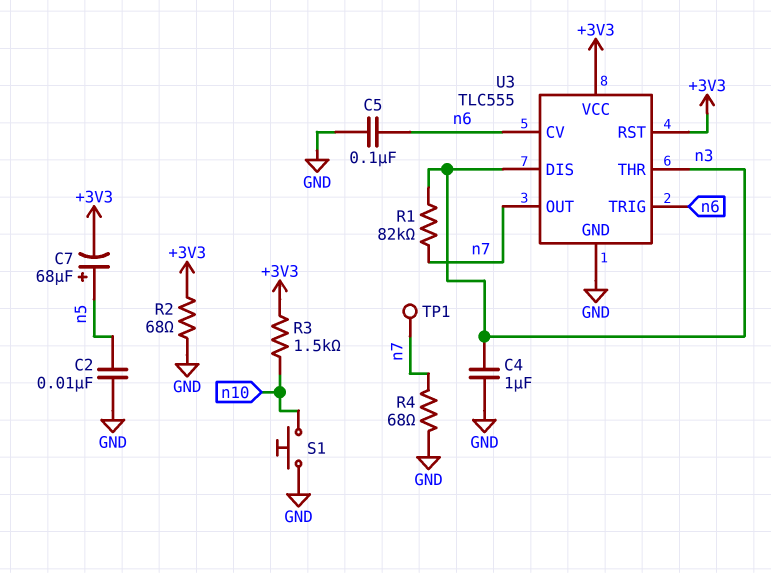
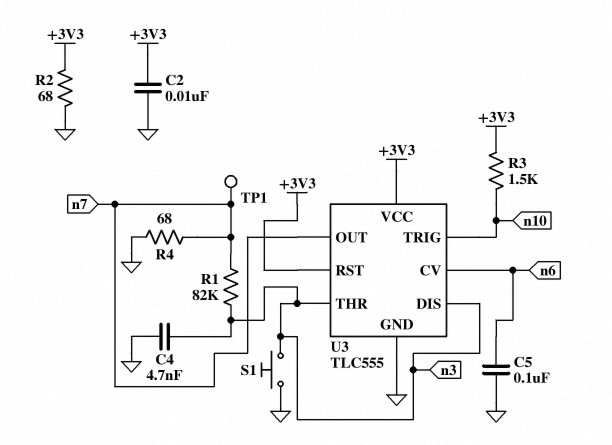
C2: 10nF (GND, n5) -> 10nF (+3V3, GND)
C4: 1uF (GND, n3) -> 4.7nF (GND, n3)
C7: 68uF (plus n5, minus +3V3) -> none
S1: button (GND, n10) -> button (GND, n3)
U3 pin TRIG: n6 -> n10

